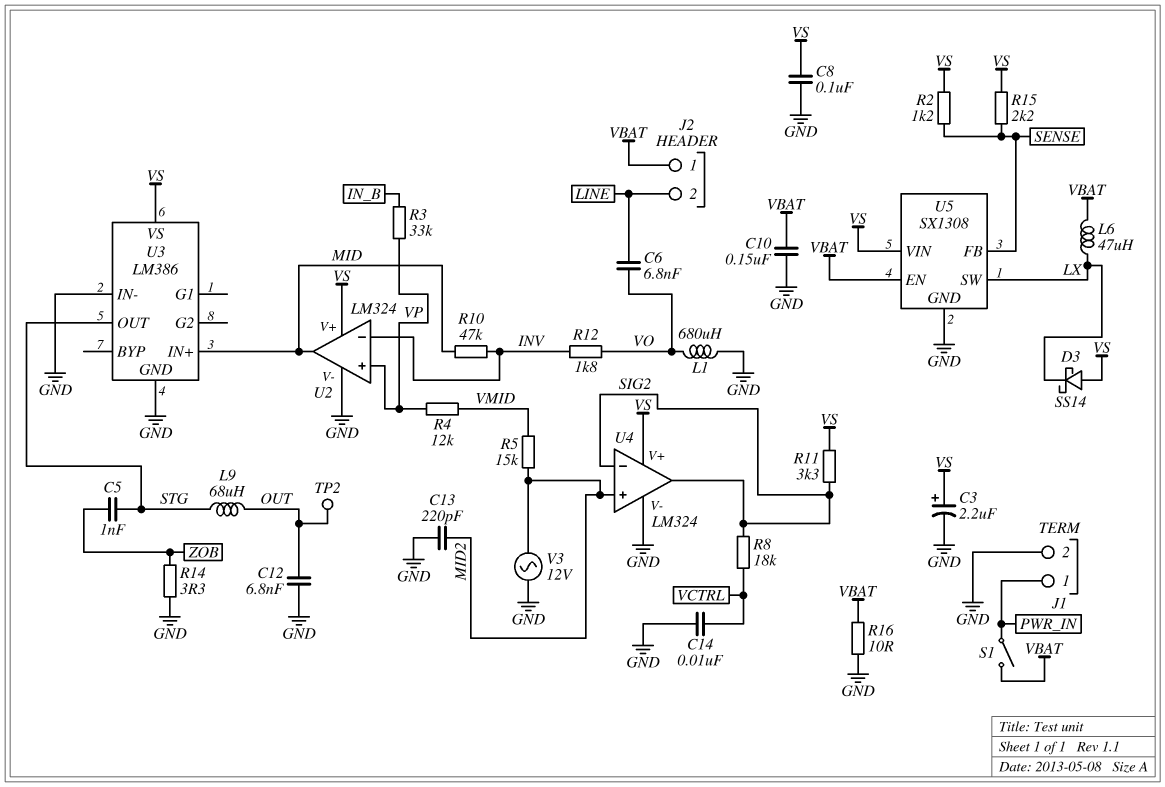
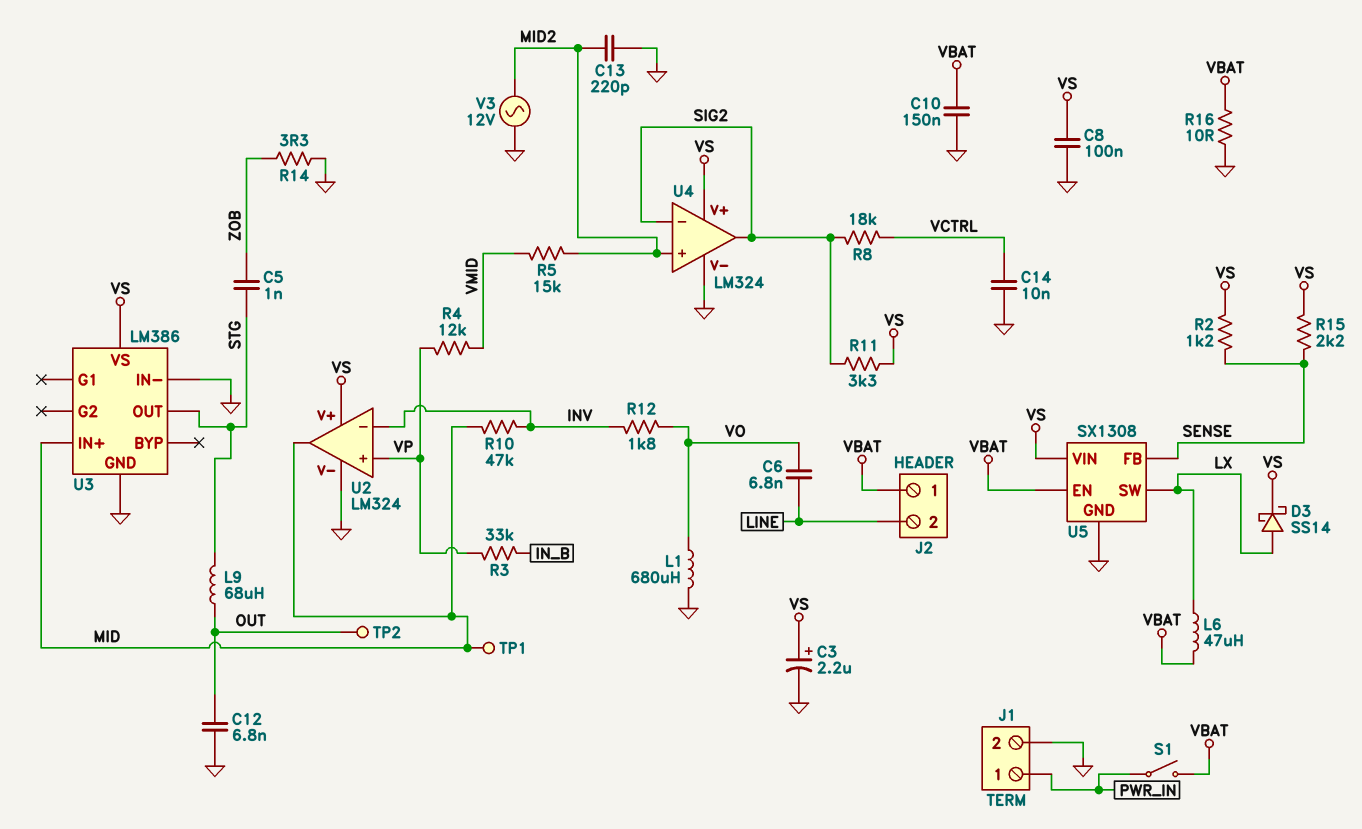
D3: schottky SS14 (A VS, K LX) -> schottky SS14 (A LX, K VS)
TP1: none -> test point (MID)

